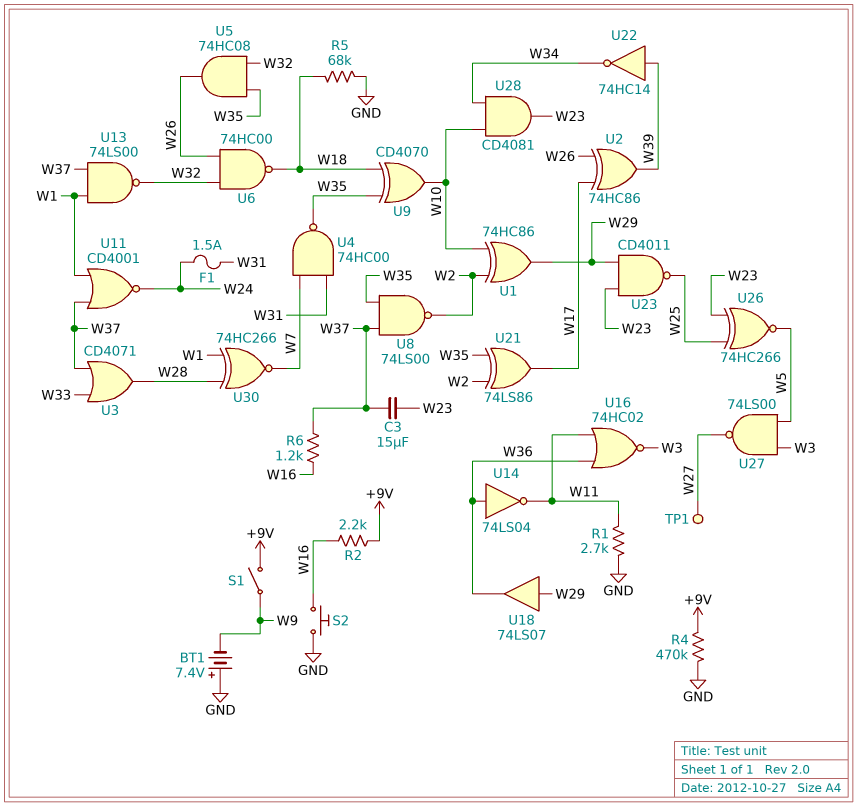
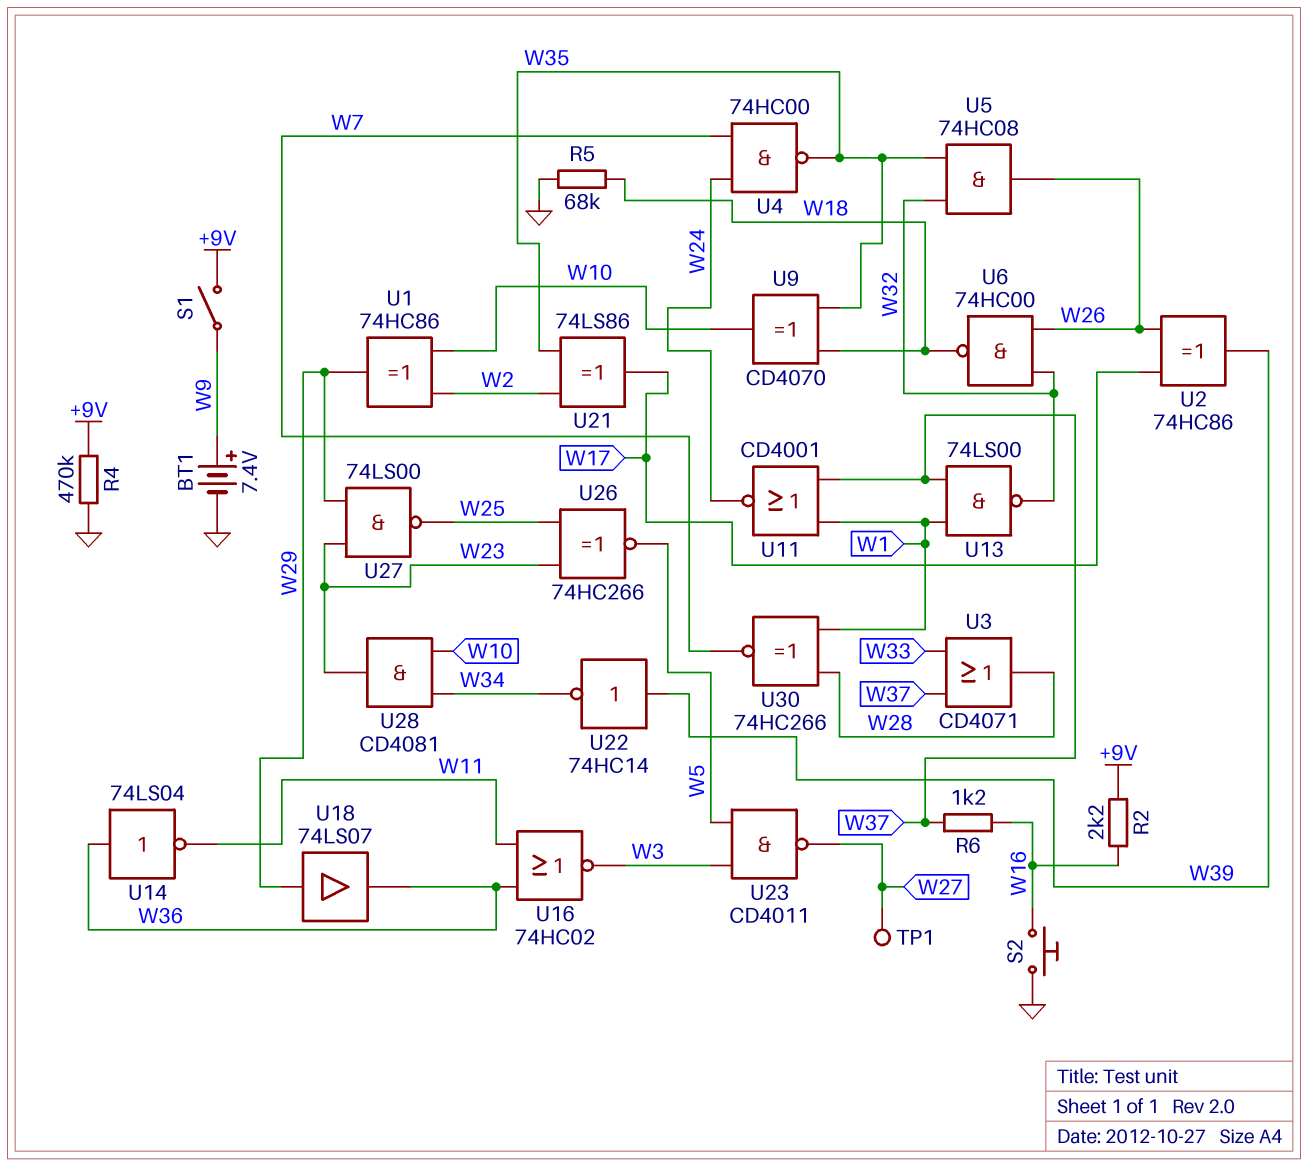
BT1: 7.4V (plus GND, minus W9) -> 7.4V (plus W9, minus GND)
C3: 15uF (W23, W37) -> none
F1: 1.5A (W24, W31) -> none
R1: 2.7k (GND, W11) -> none
U4: NAND 74HC00 (in W7, in W31, out W35) -> NAND 74HC00 (in W7, in W24, out W35)
U8: NAND 74LS00 (in W35, in W37, out W2) -> none
U23: NAND CD4011 (in W23, in W29, out W25) -> NAND CD4011 (in W3, in W5, out W27)
U27: NAND 74LS00 (in W3, in W5, out W27) -> NAND 74LS00 (in W23, in W29, out W25)

